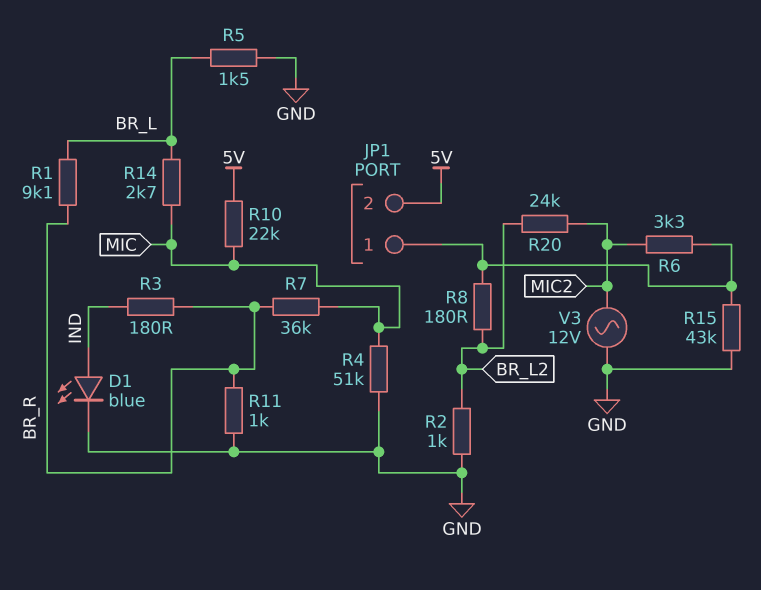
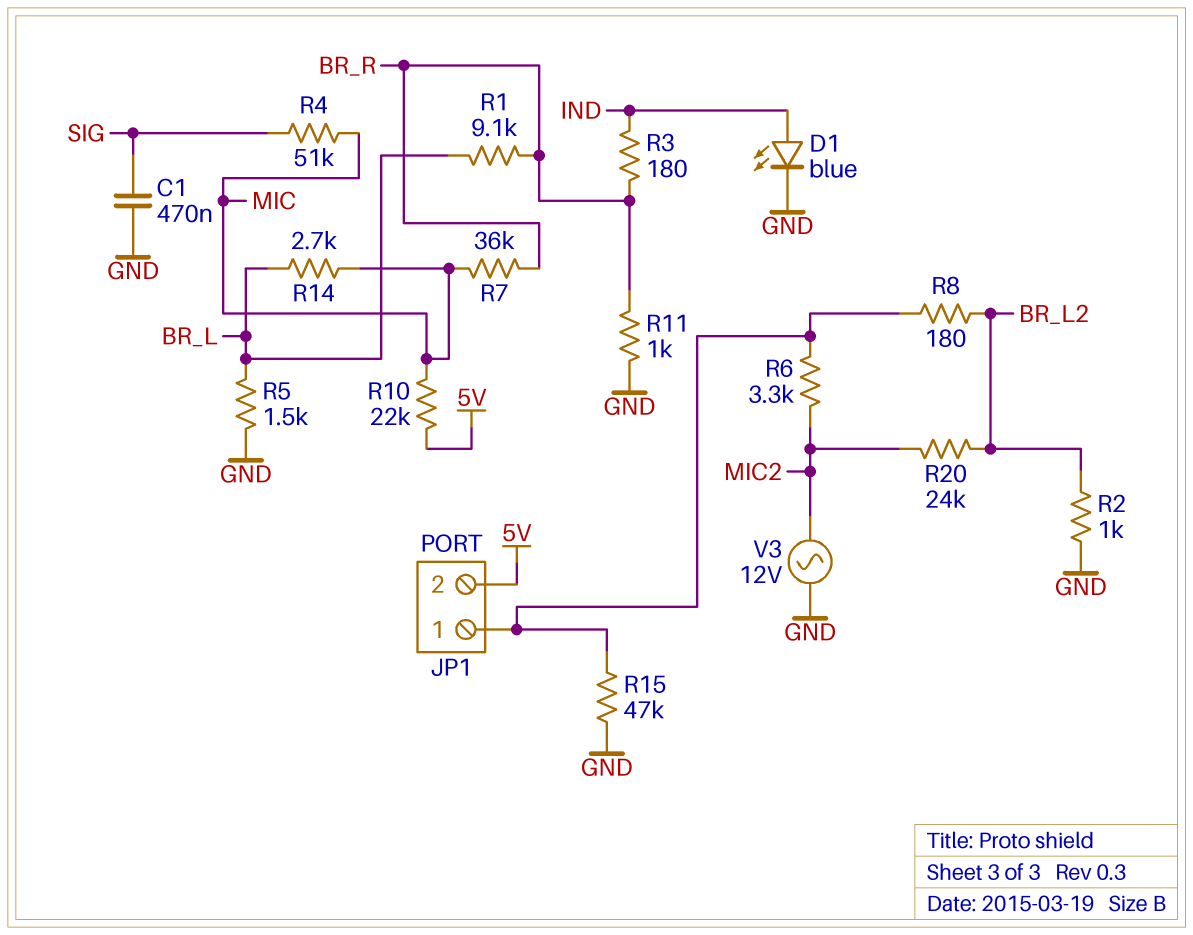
C1: none -> 470nF (GND, SIG)
R4: 51k (GND, MIC) -> 51k (MIC, SIG)
R15: 43k (GND, JP1/1) -> 47k (GND, JP1/1)

